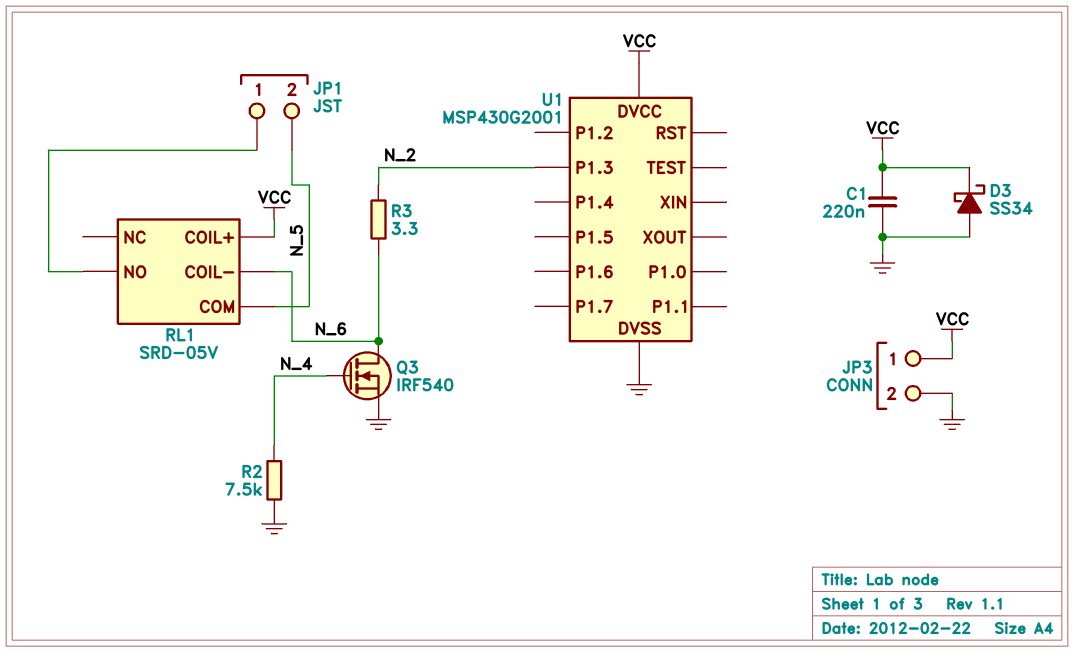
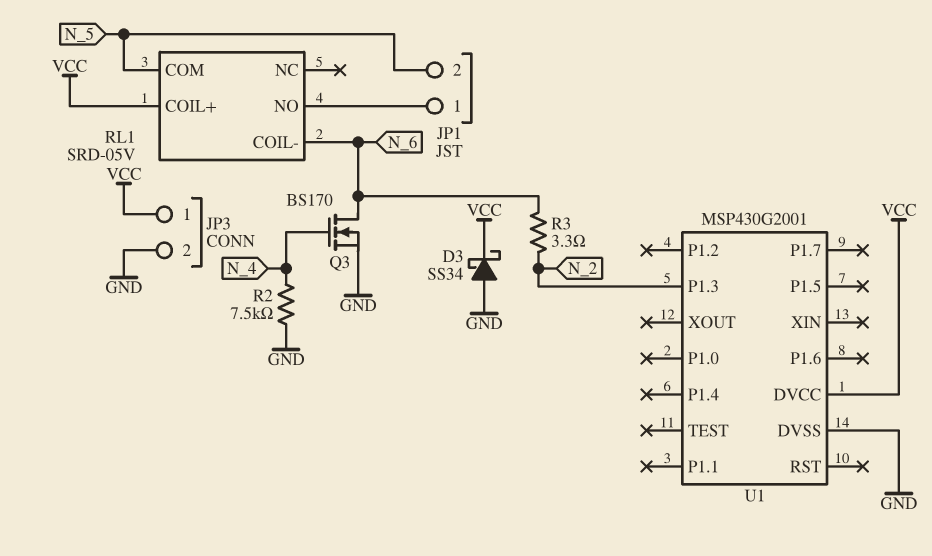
C1: 220nF (GND, VCC) -> none
Q3: NMOS IRF540 (G N_4, D N_6, S GND) -> NMOS BS170 (G N_4, D N_6, S GND)

